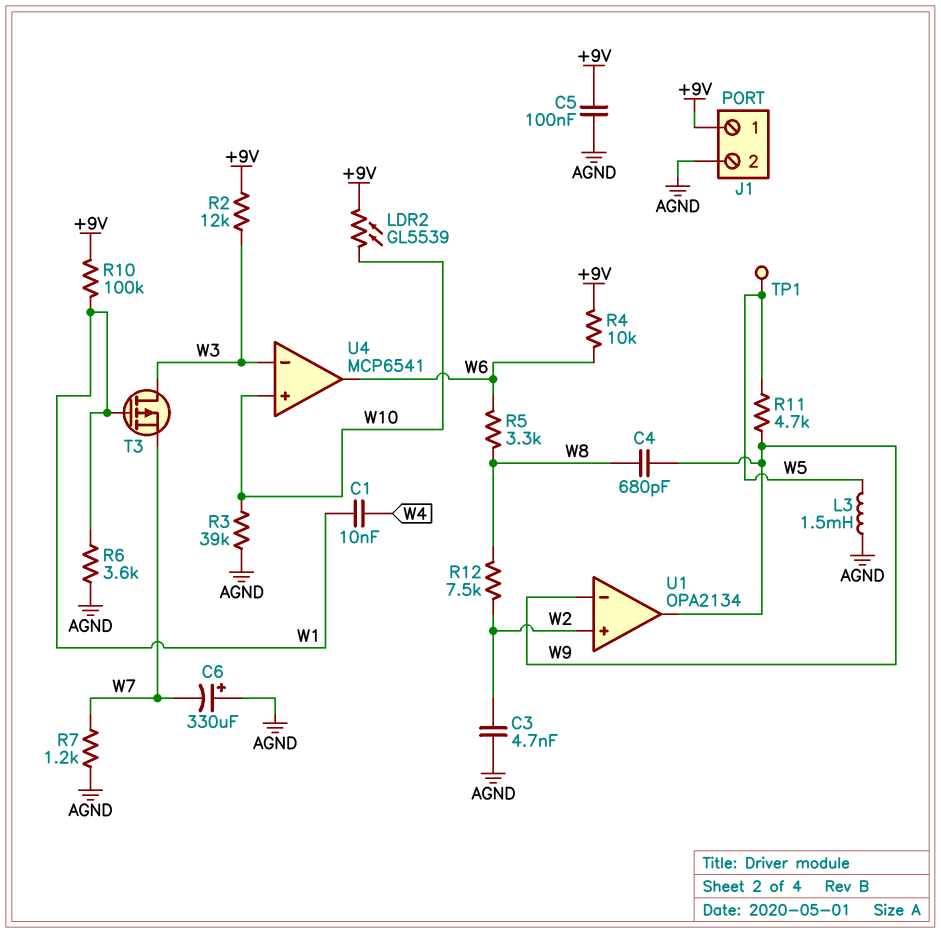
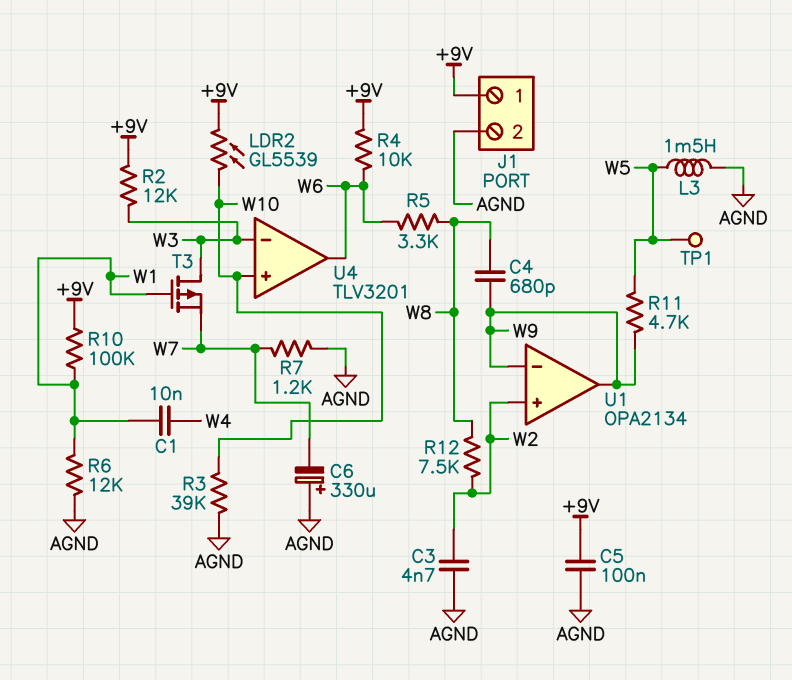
R6: 3.6k (AGND, W1) -> 12k (AGND, W1)
U4: MCP6541 -> TLV3201

